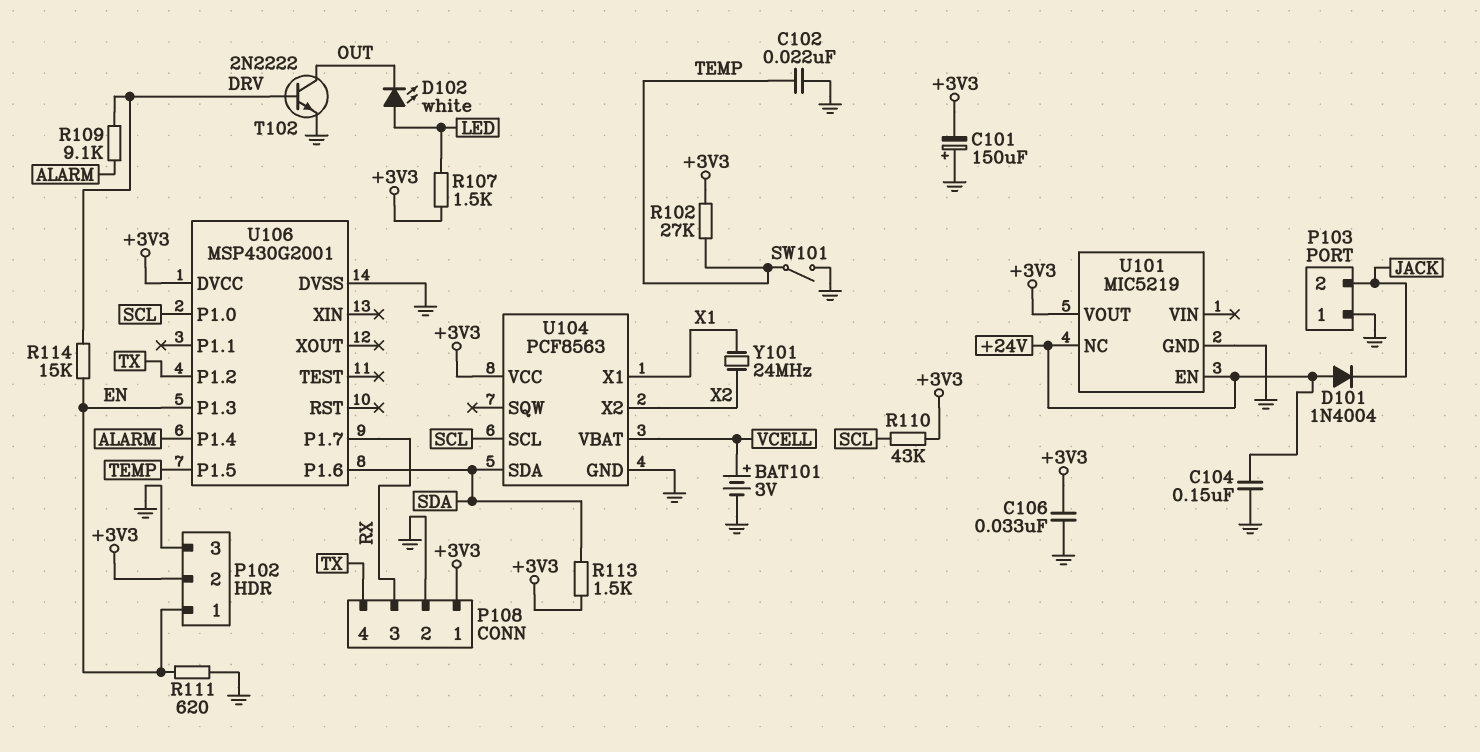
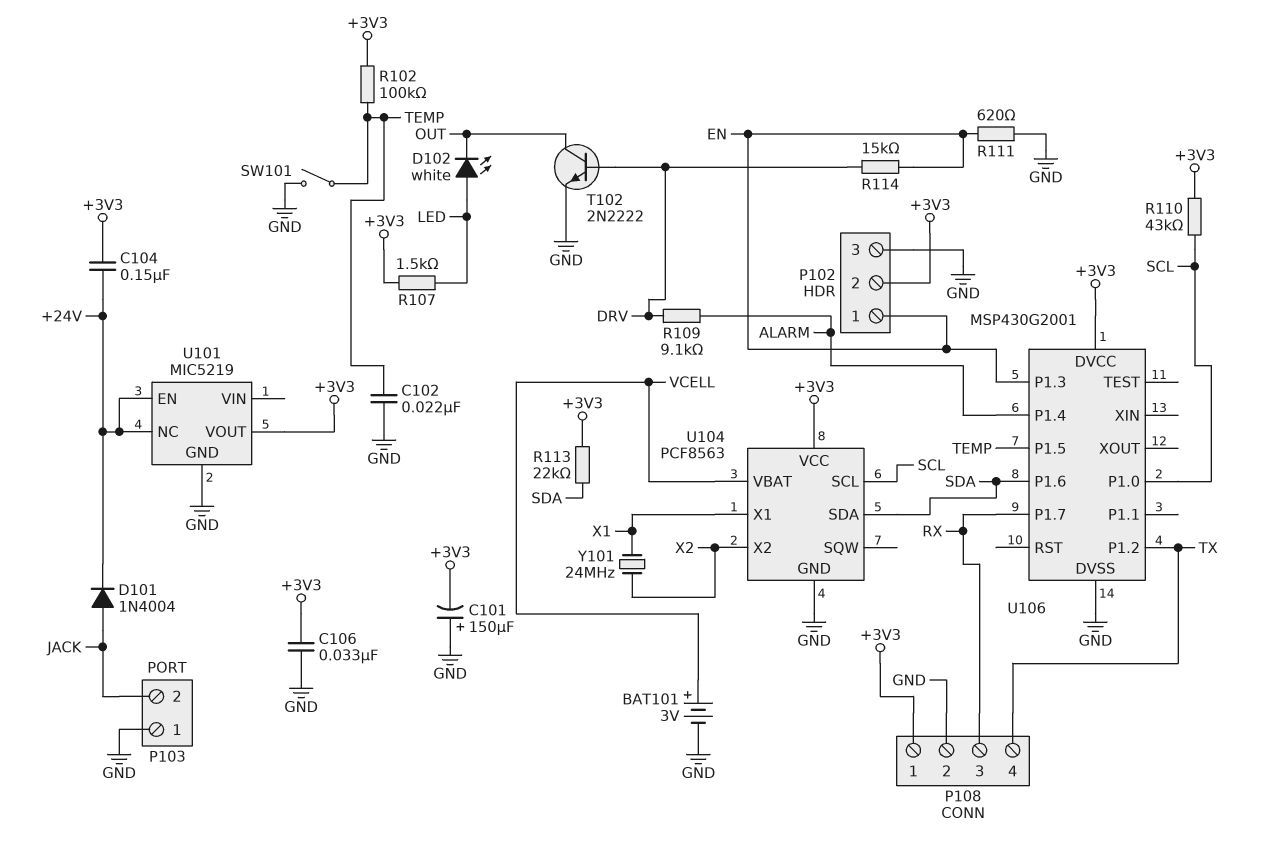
C104: 150nF (+24V, GND) -> 150nF (+3V3, +24V)
D101: diode 1N4004 (A +24V, K JACK) -> diode 1N4004 (A JACK, K +24V)
R102: 27k (+3V3, TEMP) -> 100k (+3V3, TEMP)
R113: 1.5k (+3V3, SDA) -> 22k (+3V3, SDA)

